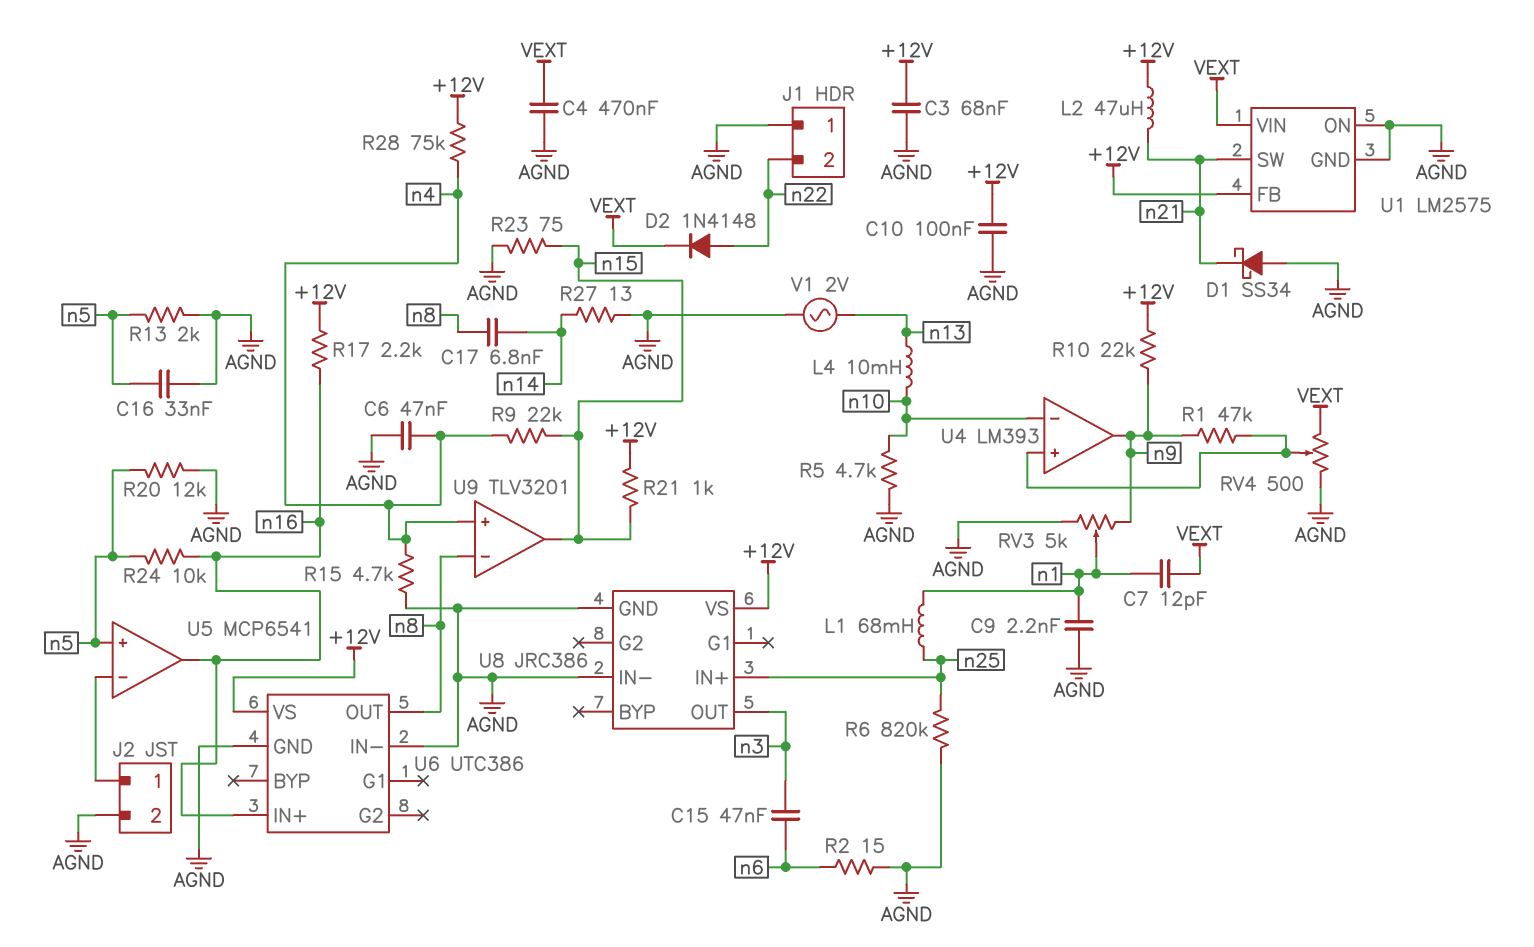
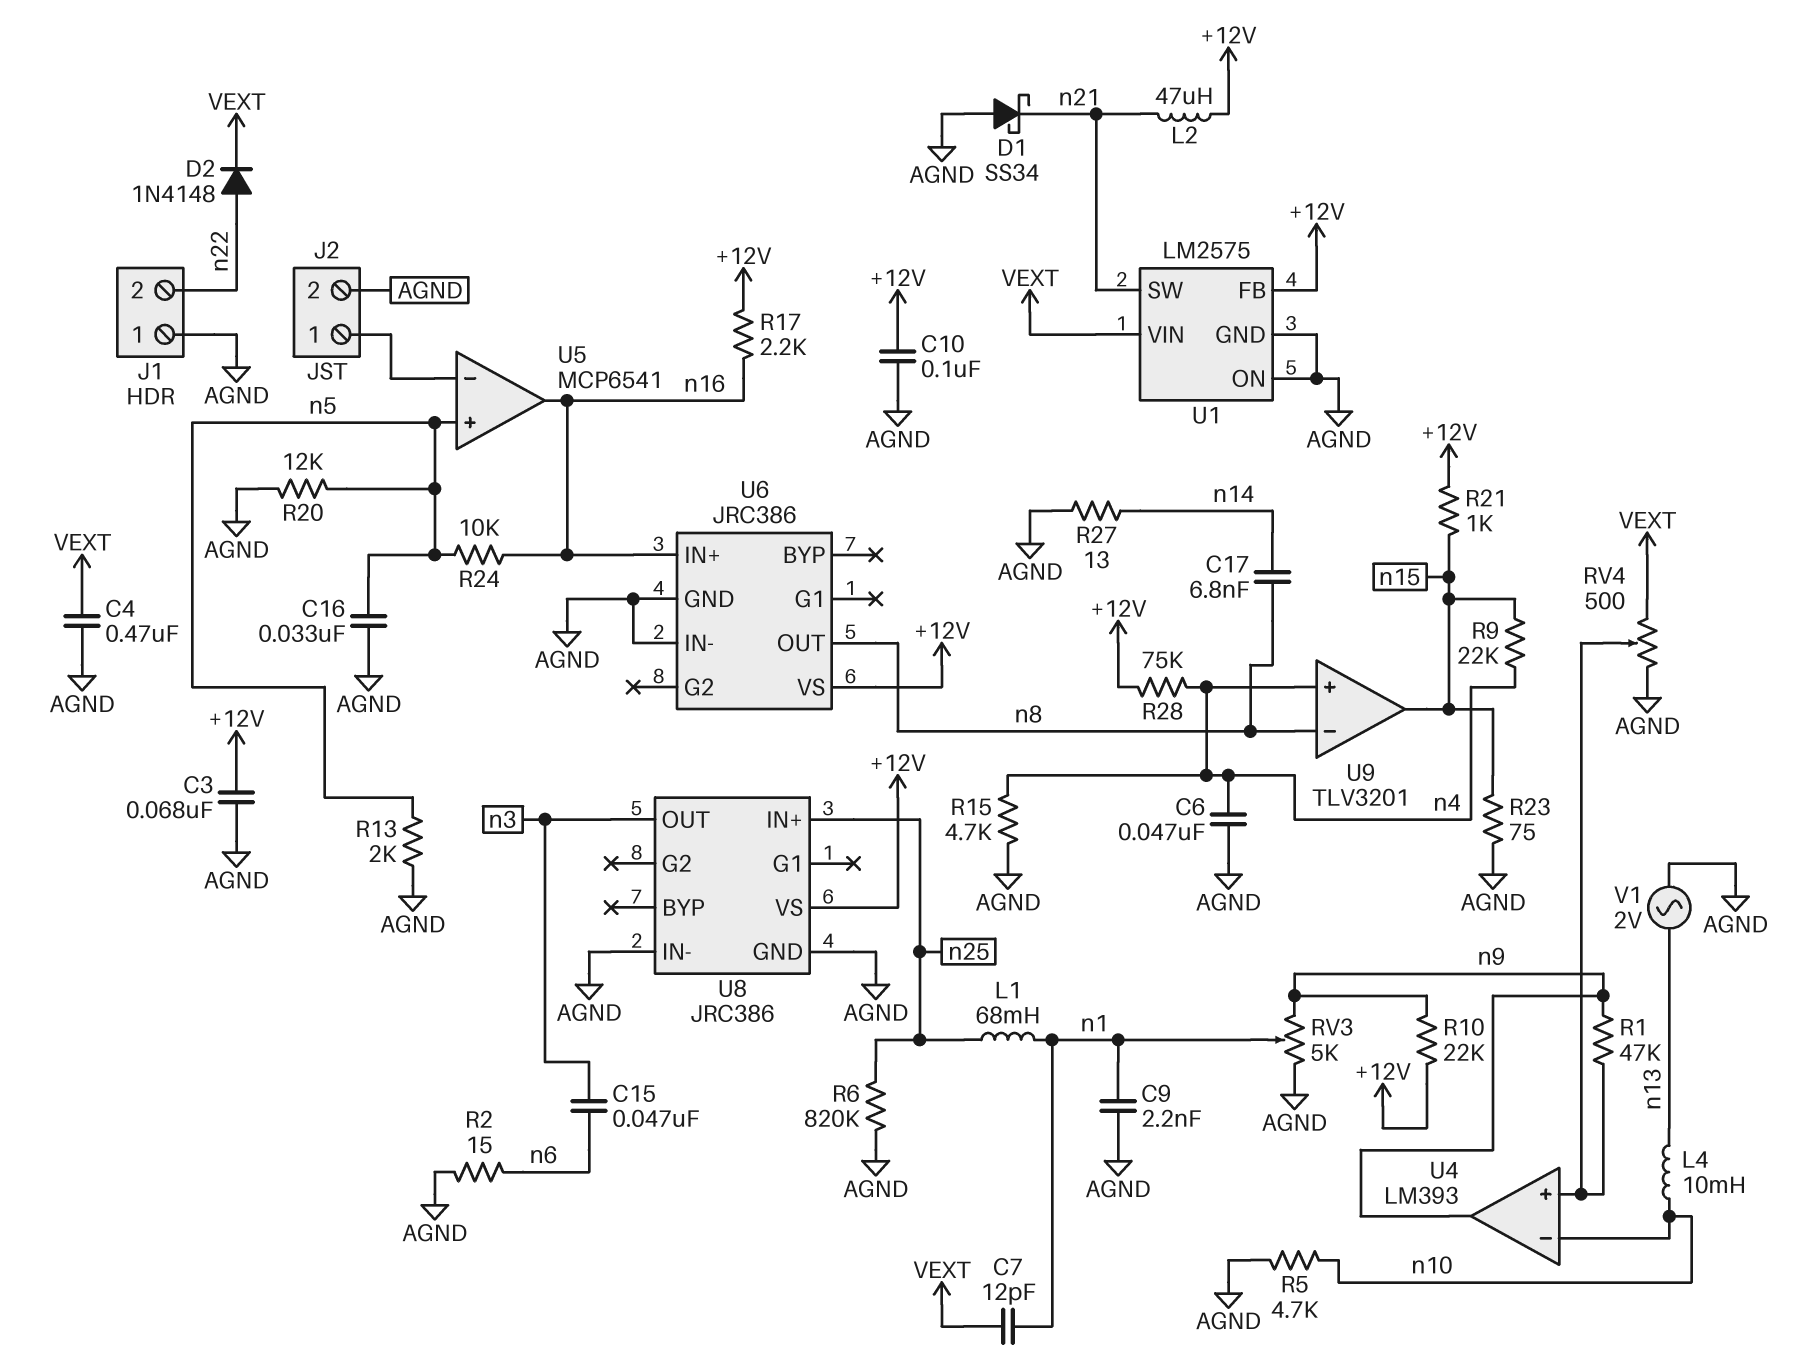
U6: UTC386 -> JRC386

